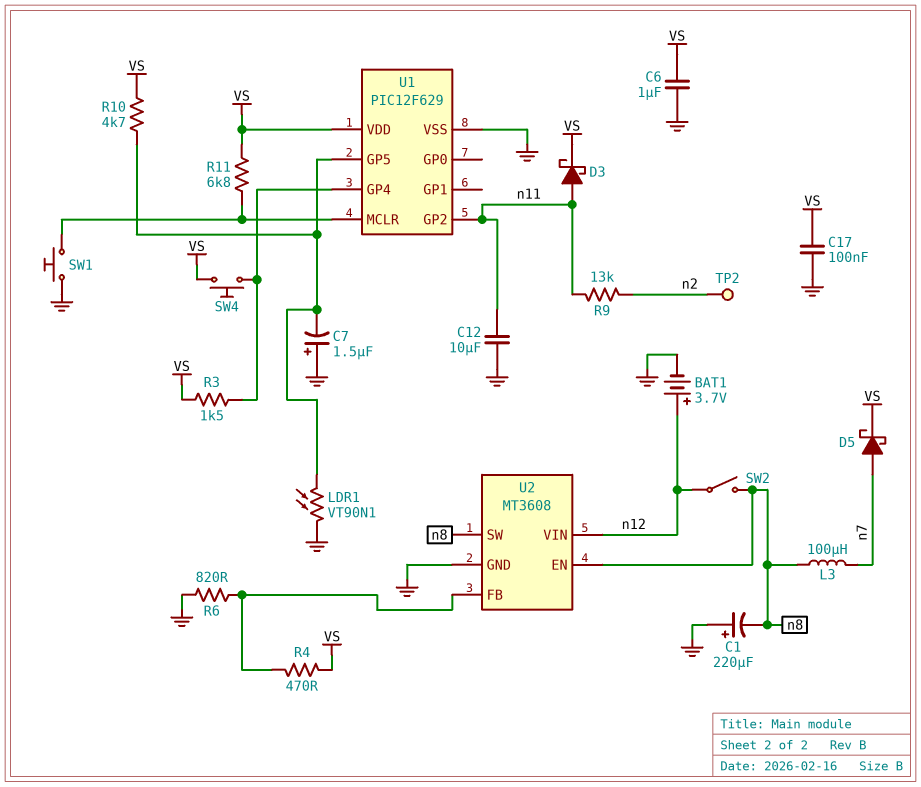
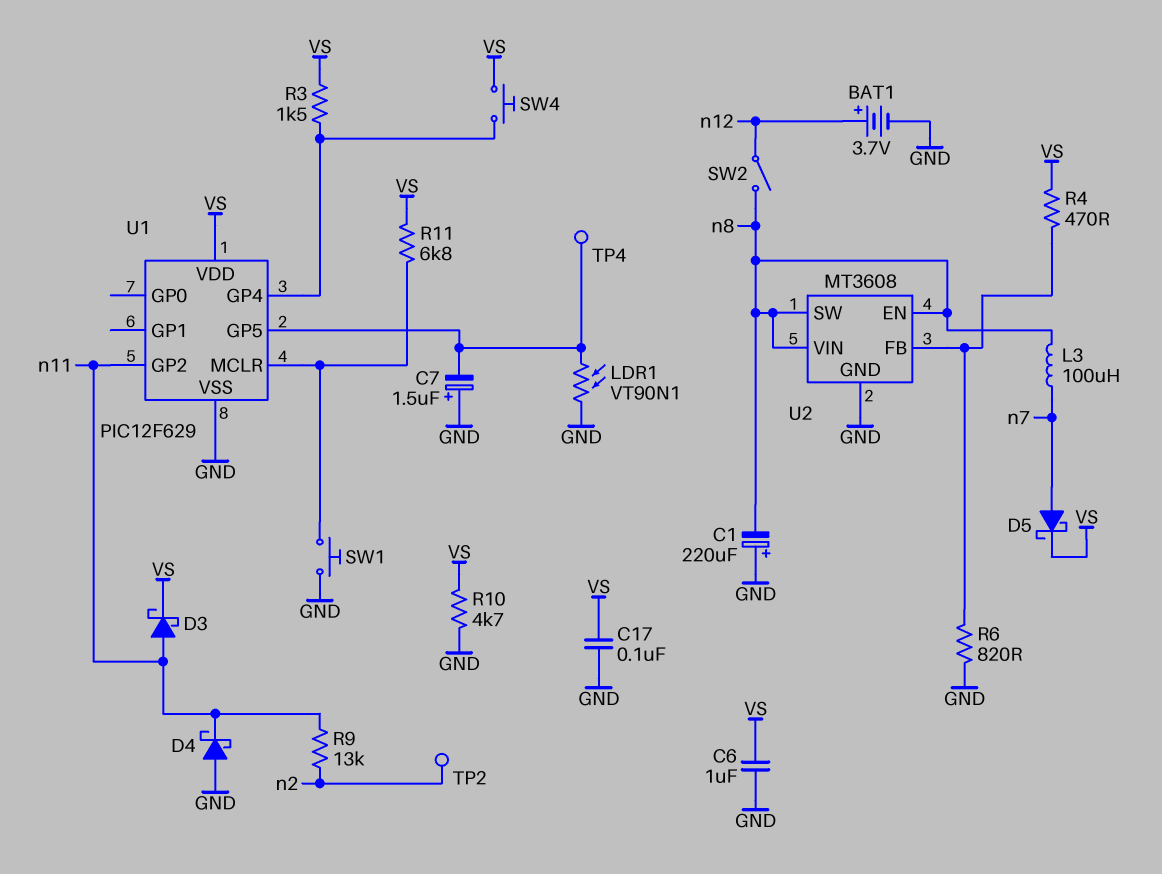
C12: 10uF (GND, n11) -> none
D4: none -> schottky (A GND, K n11)
R10: 4.7k (U1/GP5, VS) -> 4.7k (GND, VS)
TP4: none -> test point (U1/GP5)
U2 pin VIN: n12 -> n8

